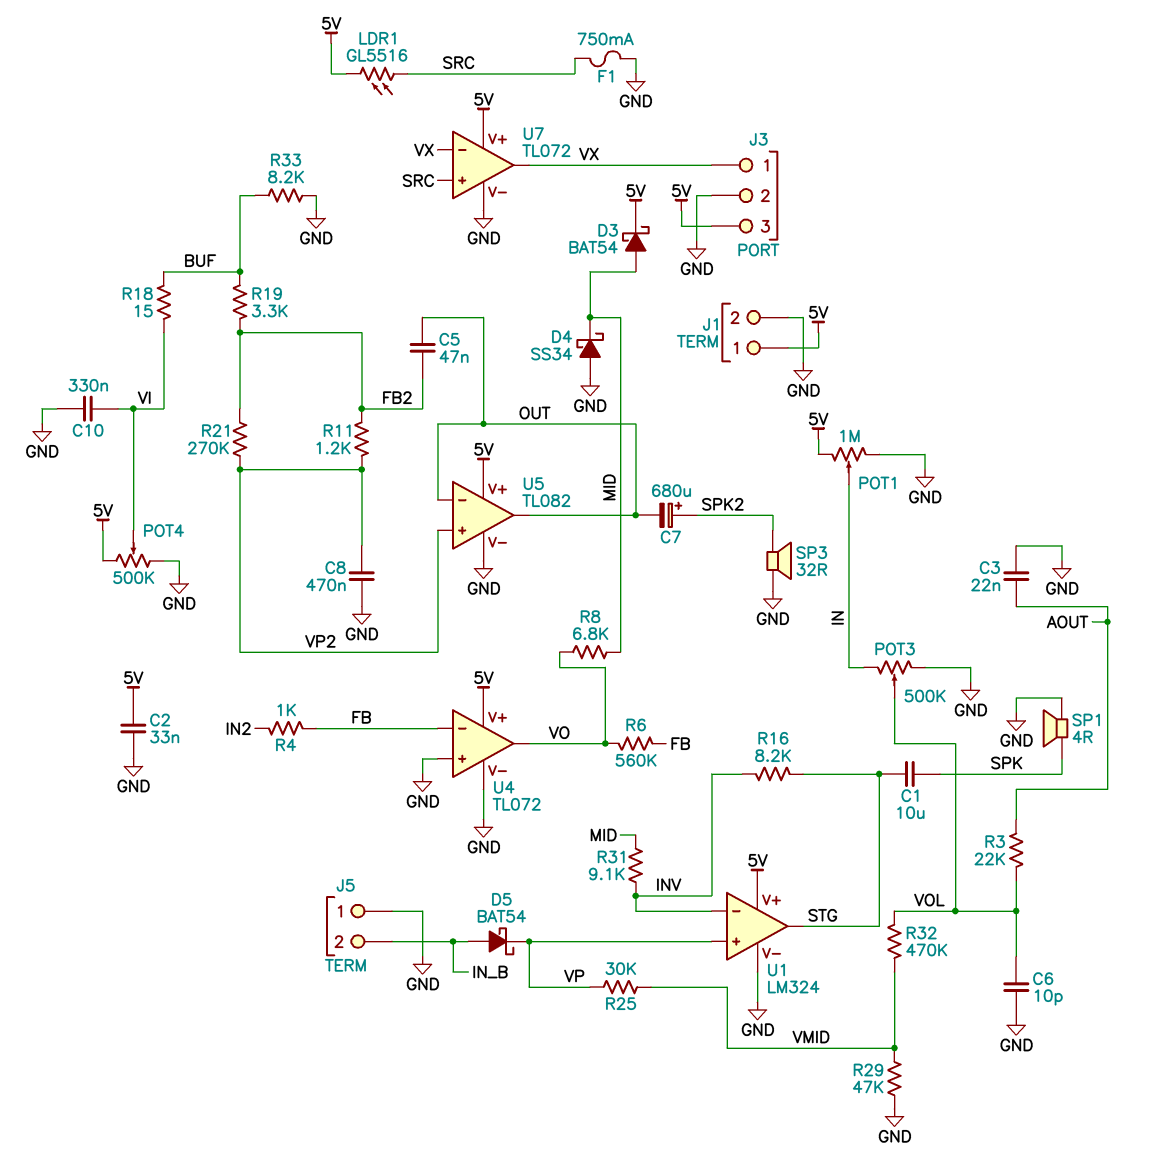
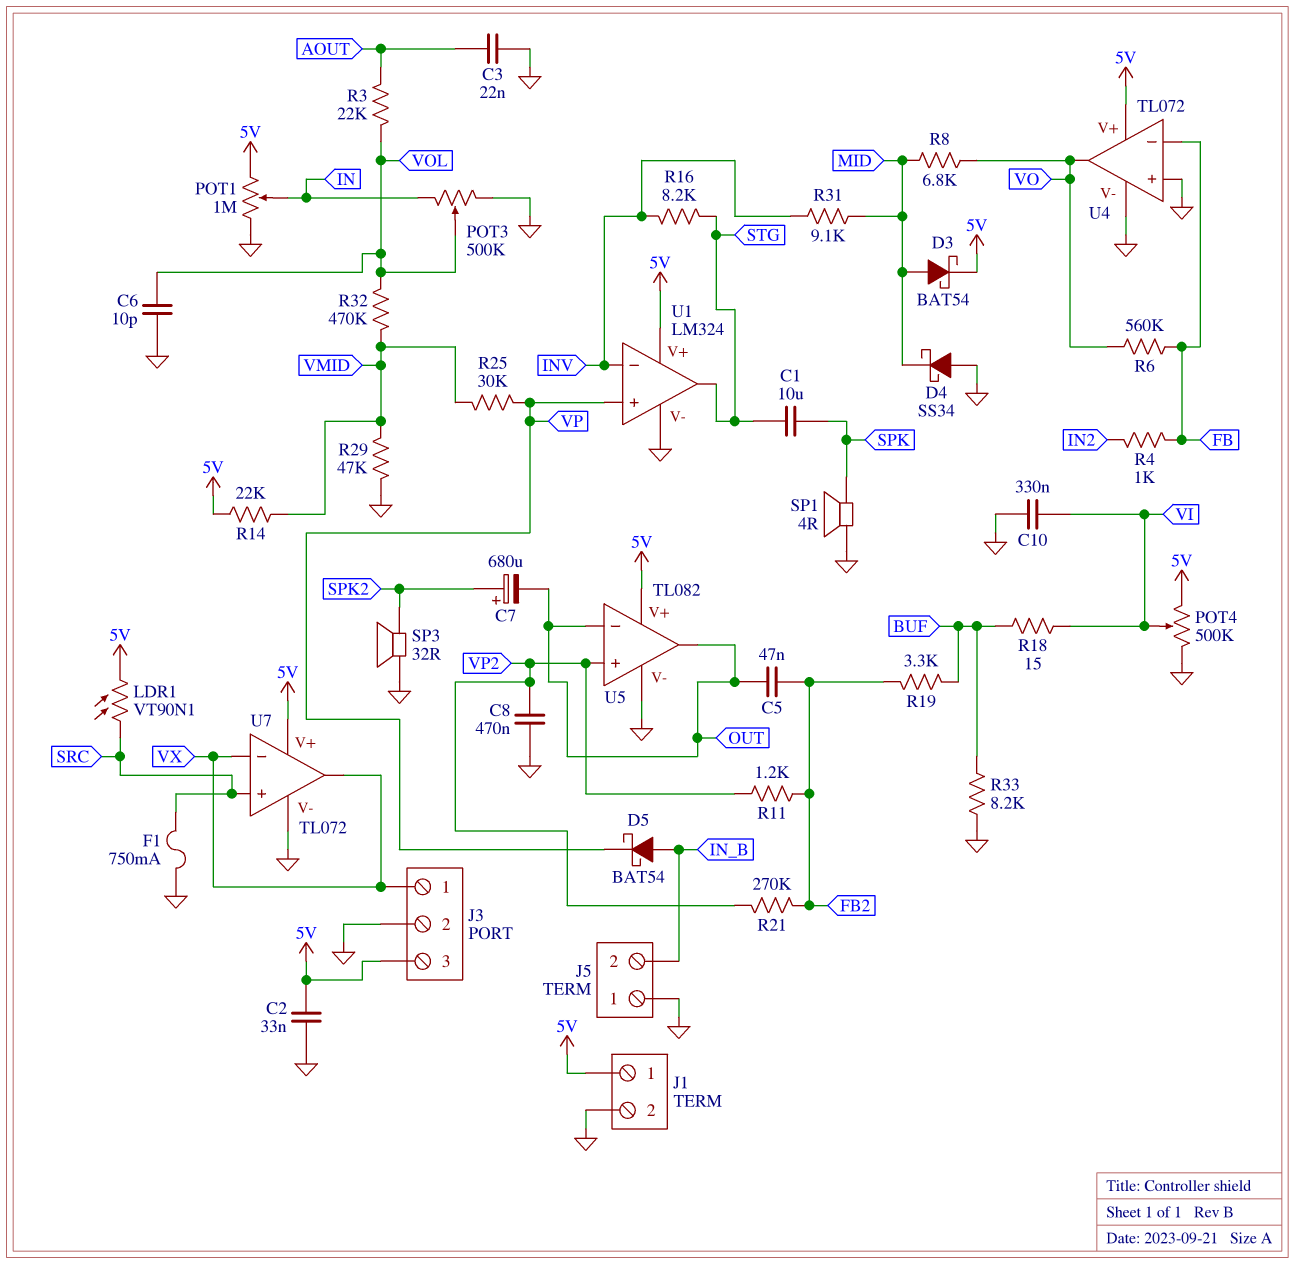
LDR1: GL5516 (5V, SRC) -> VT90N1 (5V, SRC)
R14: none -> 22k (5V, VMID)

